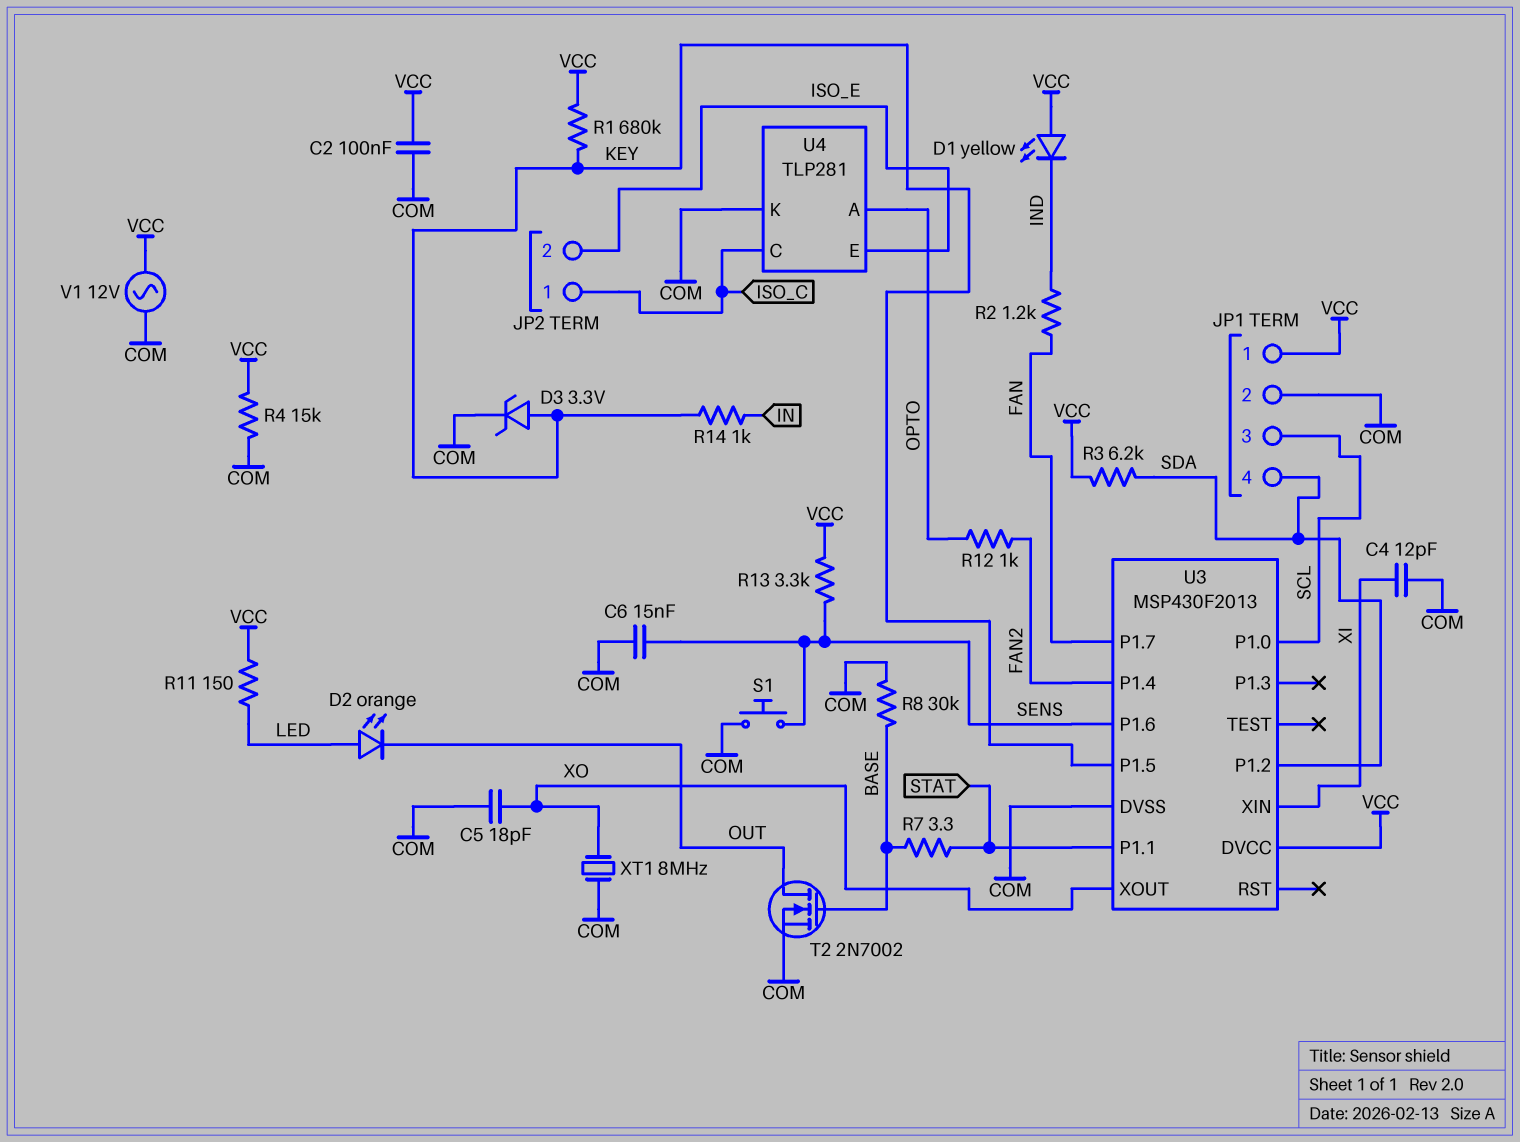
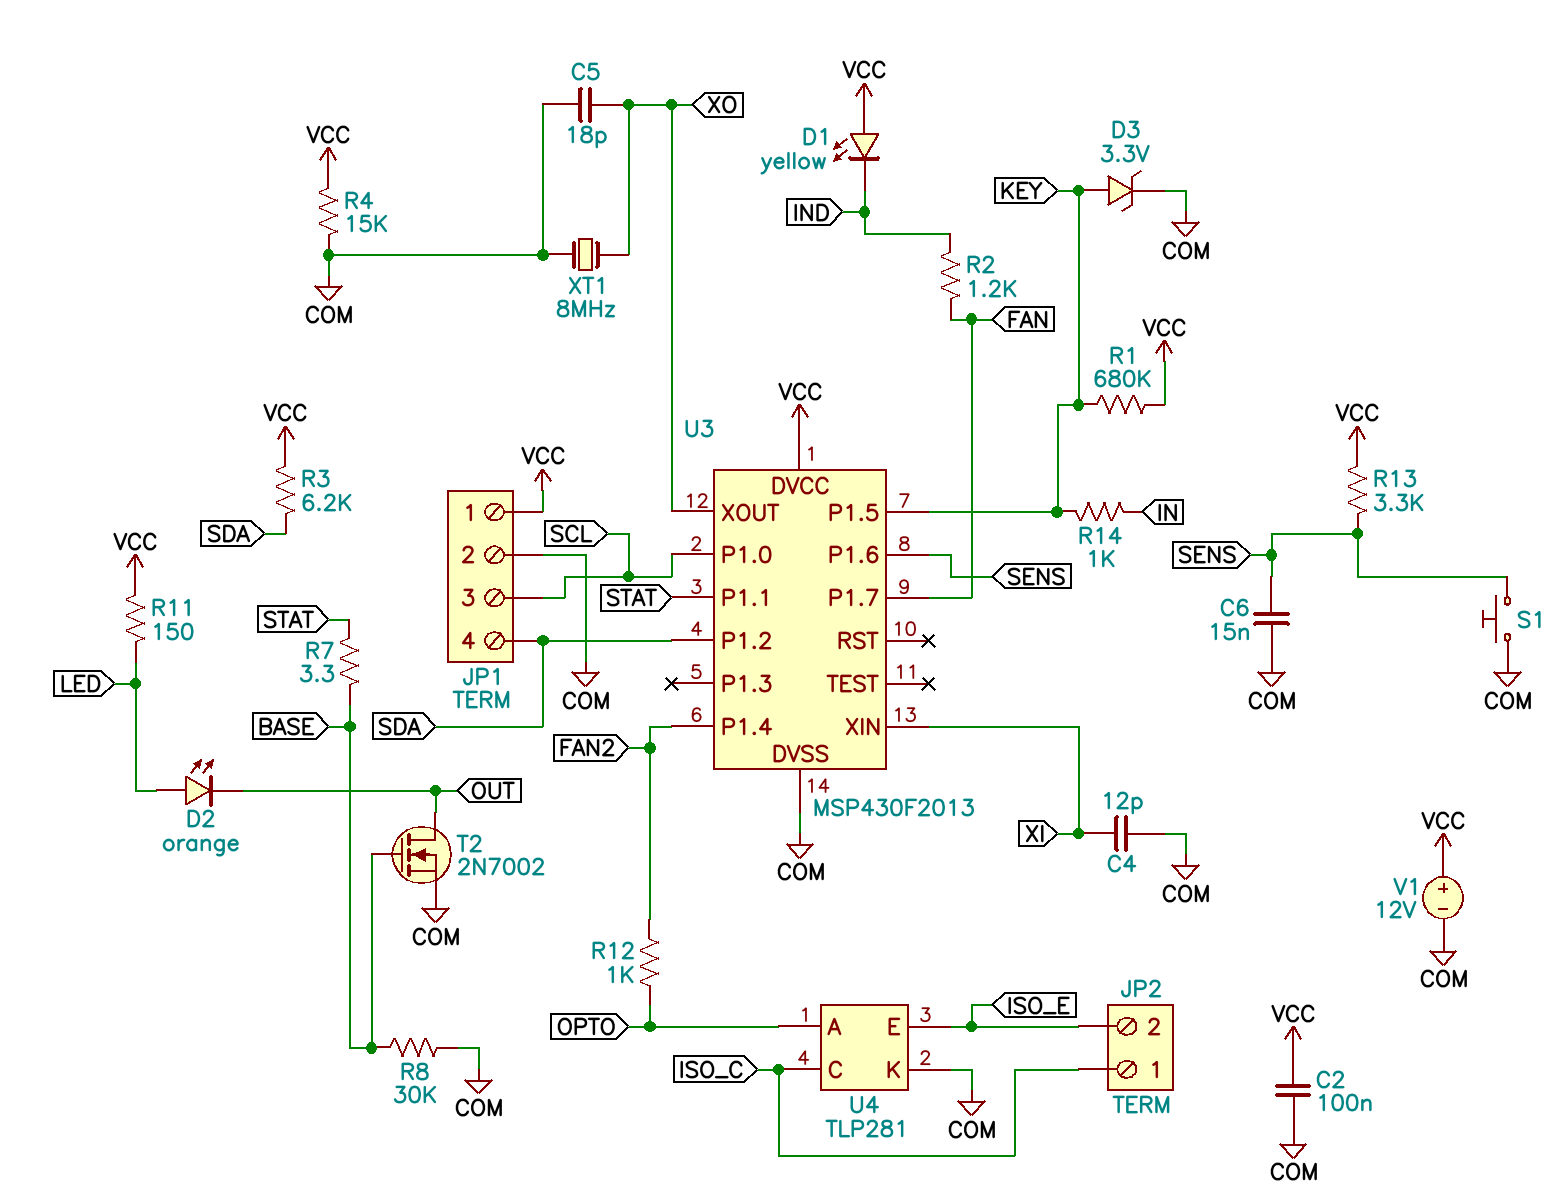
V1: AC 12V (COM, VCC) -> 12V (plus VCC, minus COM)

